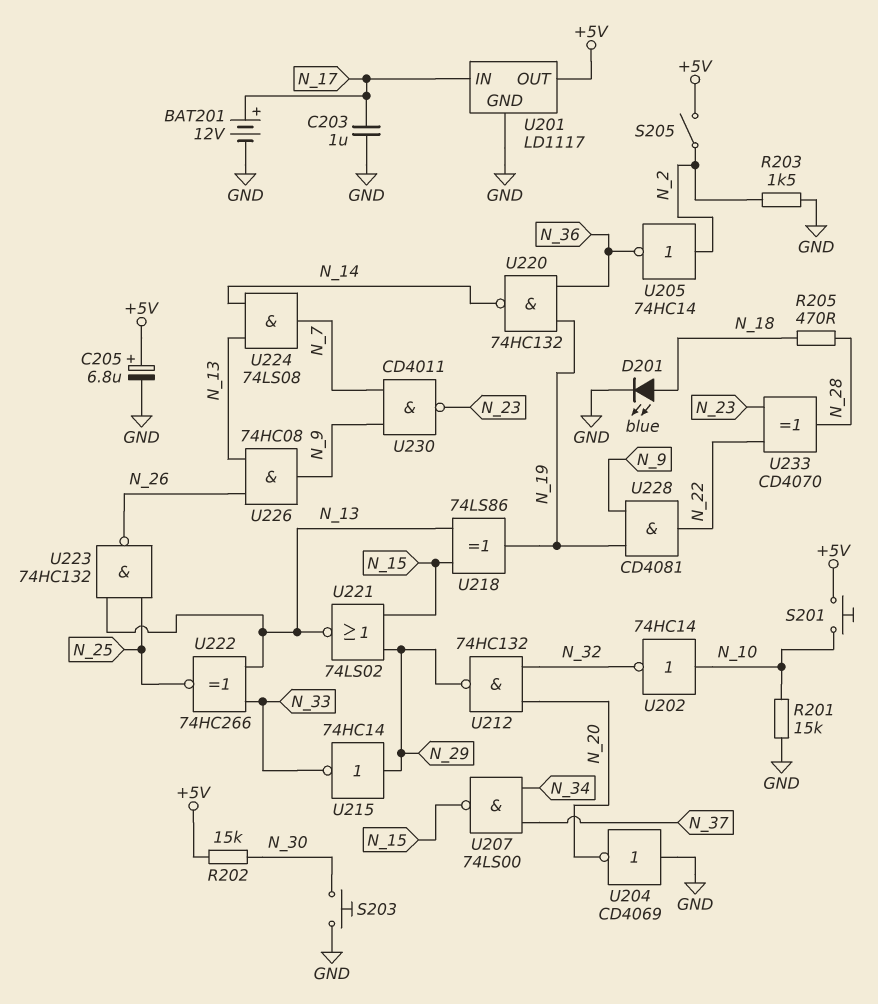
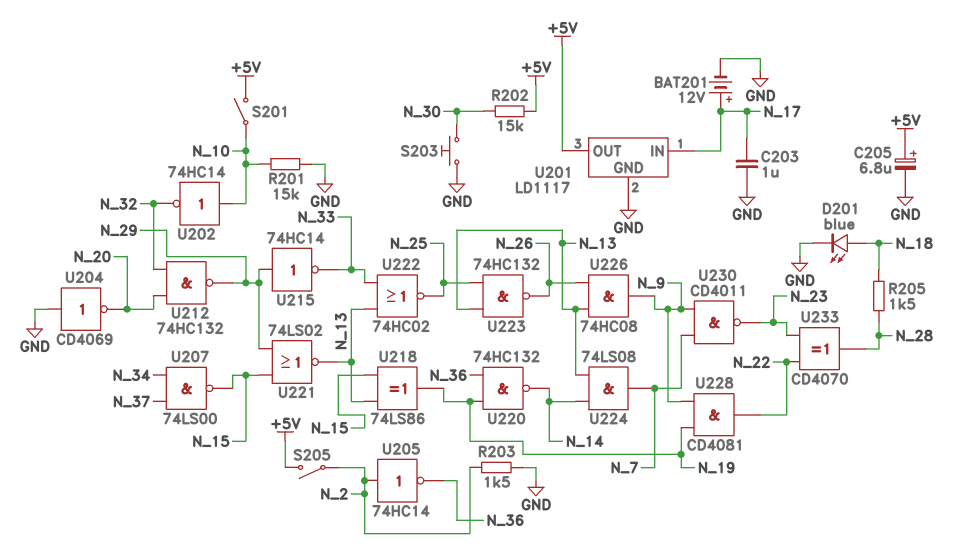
R205: 470 (N_18, N_28) -> 1.5k (N_18, N_28)
S201: button (+5V, N_10) -> switch (+5V, N_10)
U222: XNOR 74HC266 (in N_13, in N_33, out N_25) -> NOR 74HC02 (in N_13, in N_33, out N_25)

